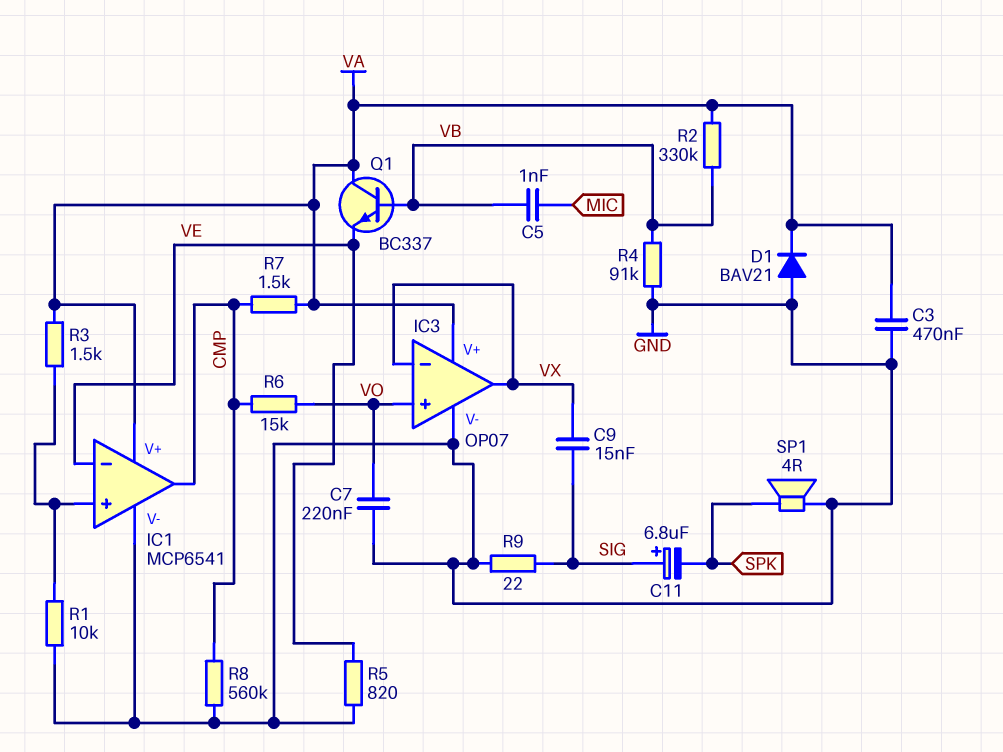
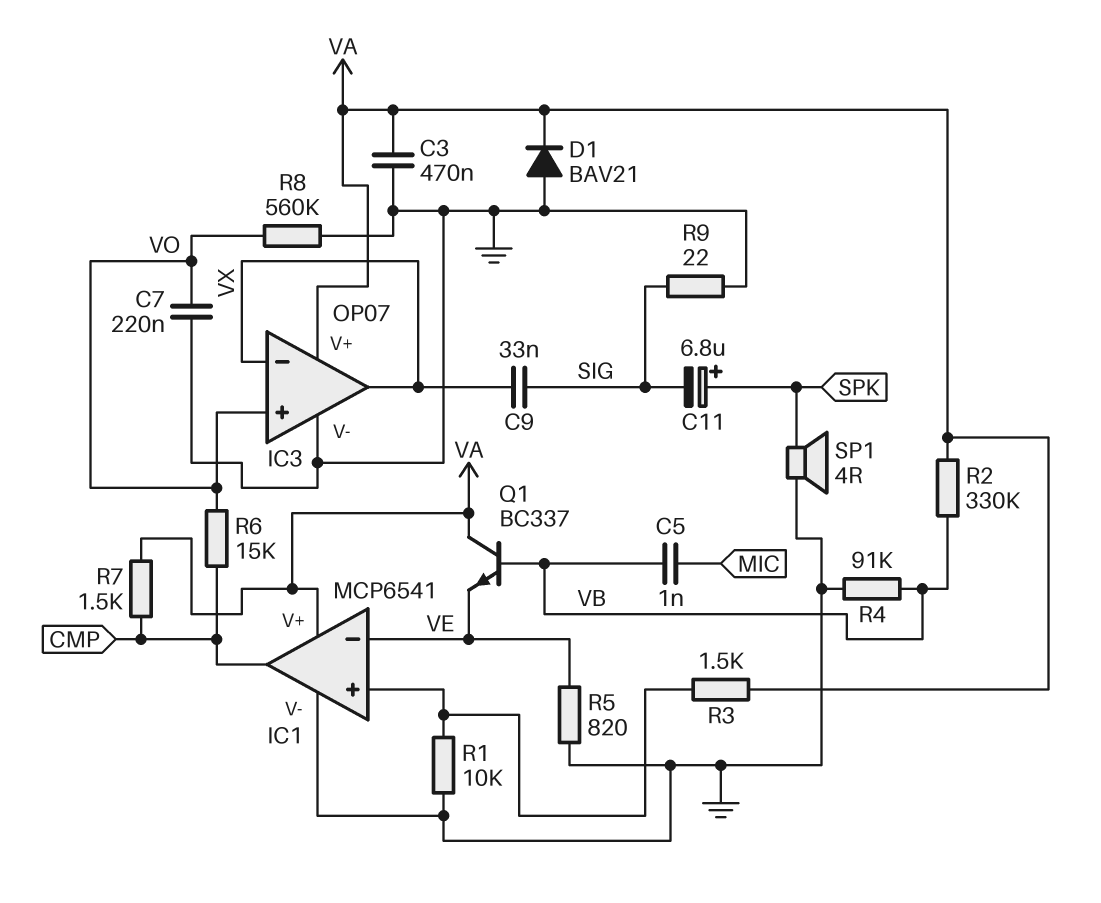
C9: 15nF (SIG, VX) -> 33nF (SIG, VX)
C11: 6.8uF (plus SIG, minus SPK) -> 6.8uF (plus SPK, minus SIG)
R8: 560k (CMP, GND) -> 560k (GND, VO)

